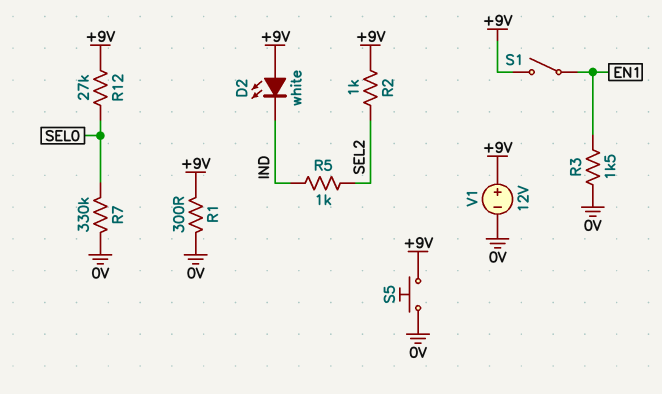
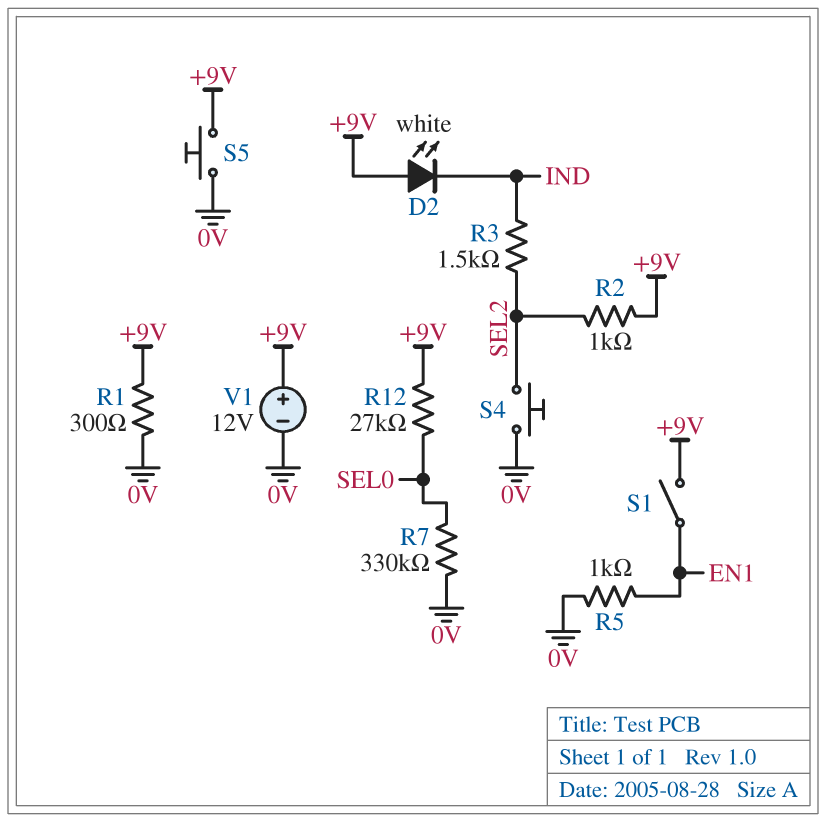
R3: 1.5k (0V, EN1) -> 1.5k (IND, SEL2)
R5: 1k (IND, SEL2) -> 1k (0V, EN1)
S4: none -> button (0V, SEL2)

